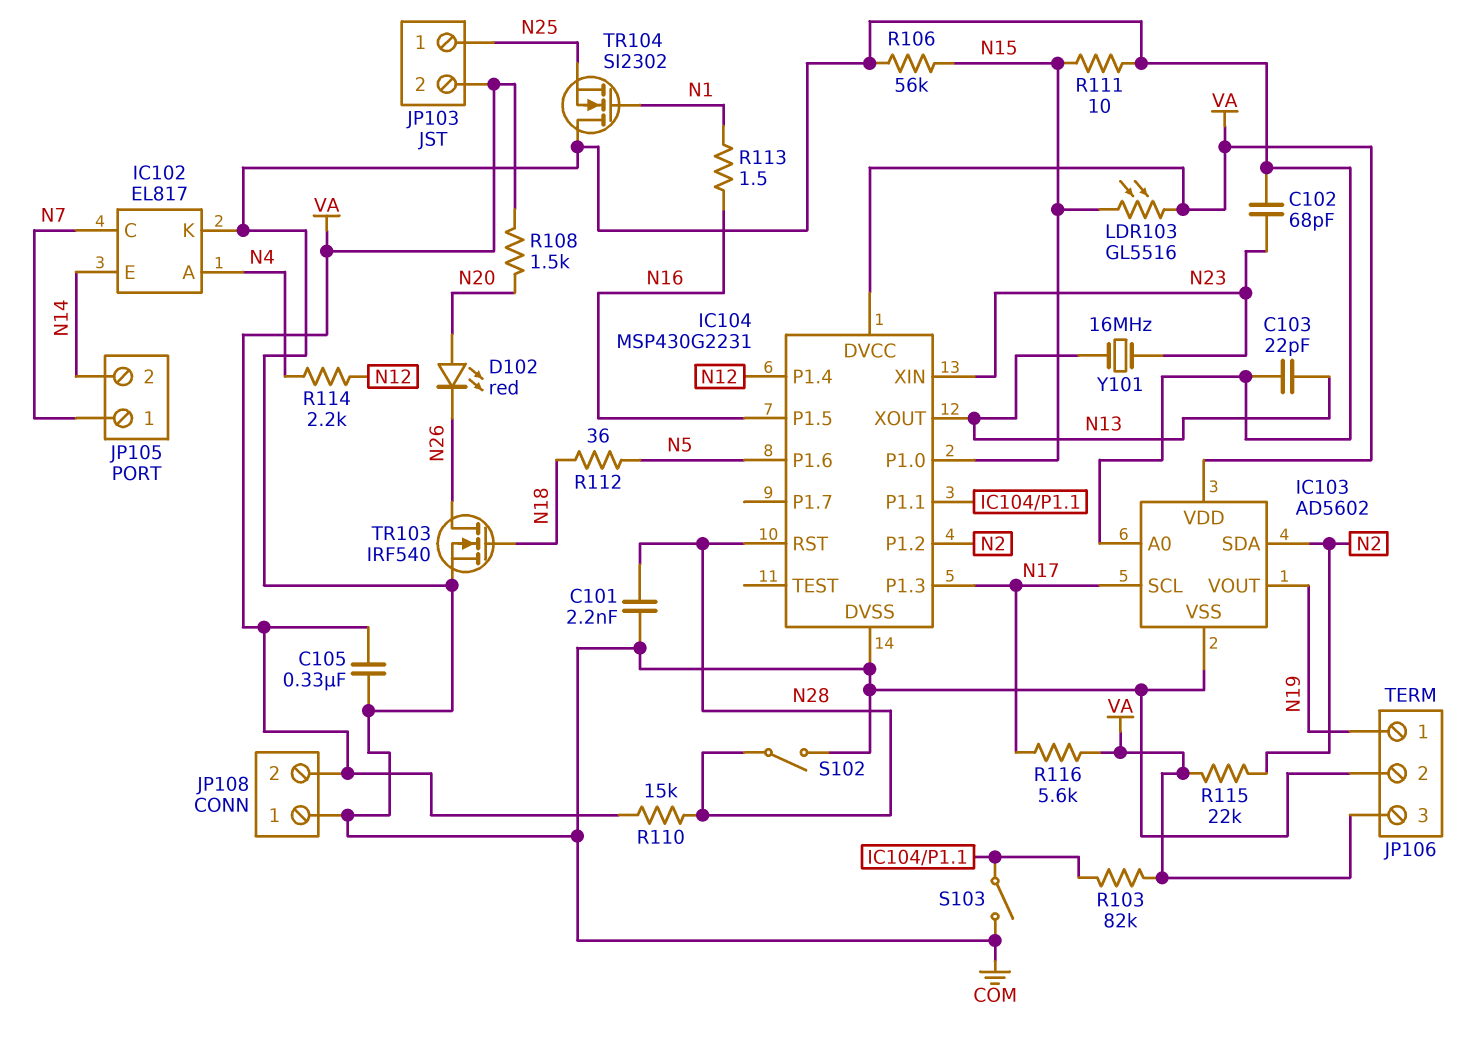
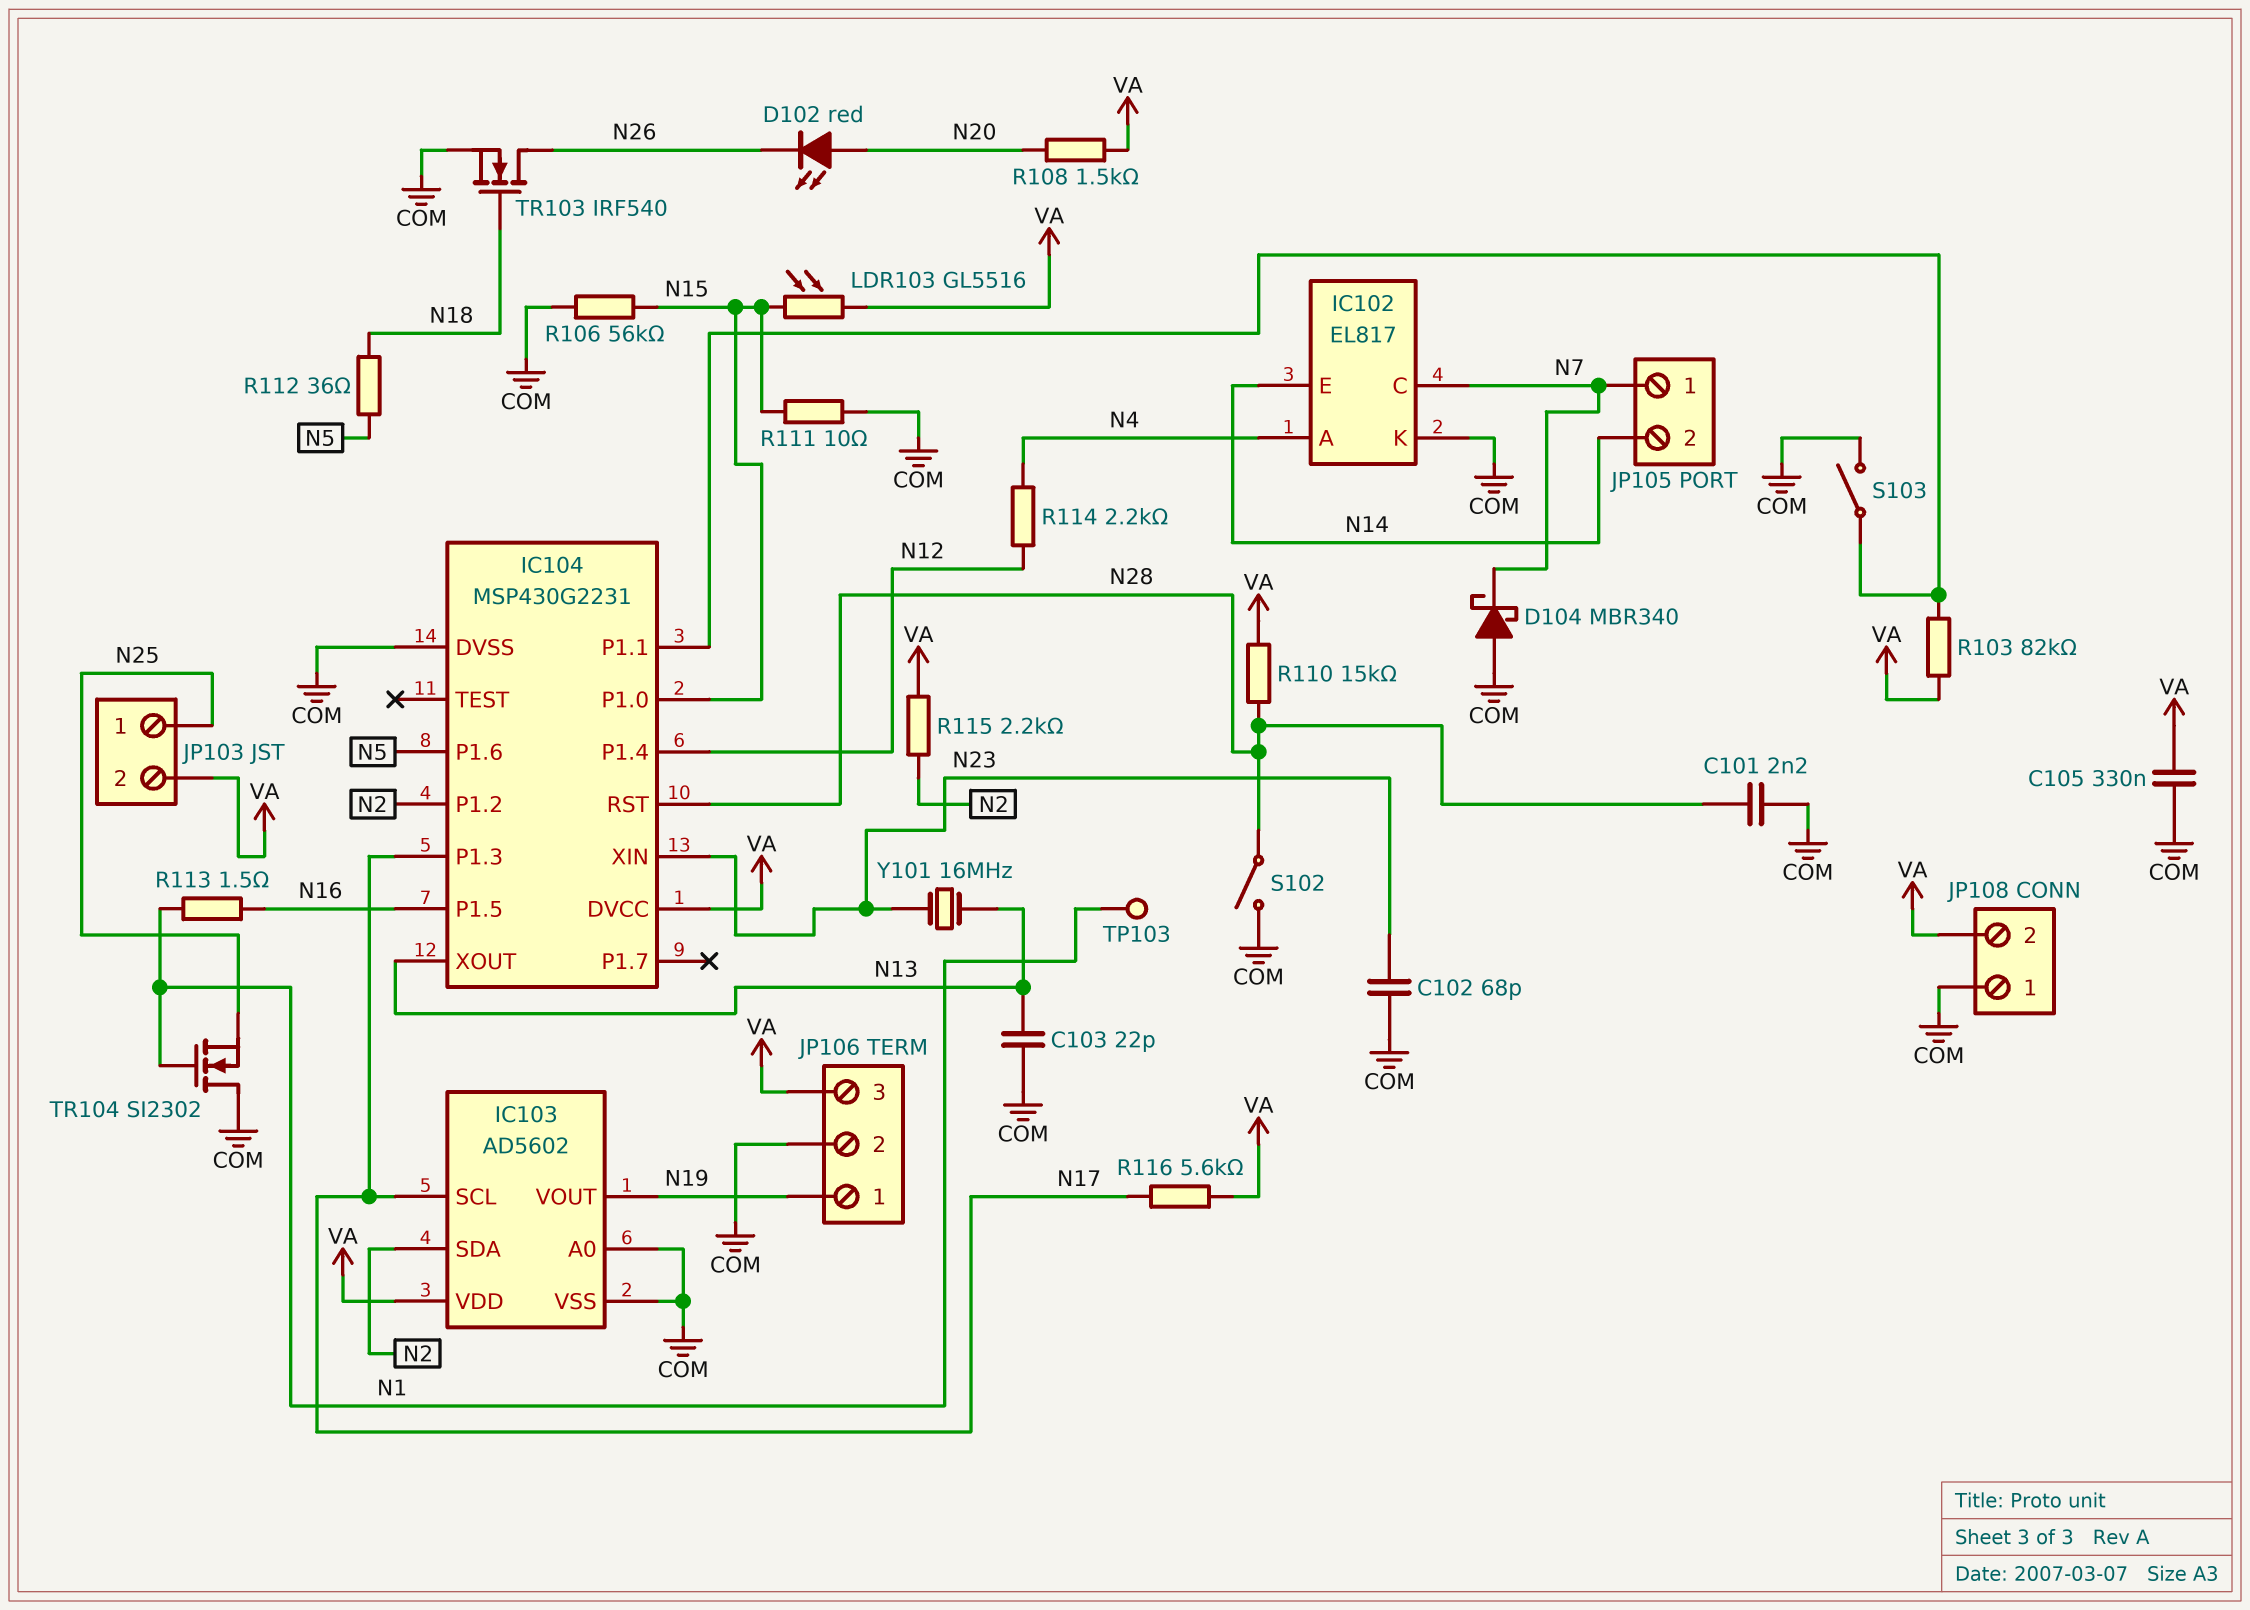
D104: none -> schottky MBR340 (A COM, K N7)
R115: 22k (N2, VA) -> 2.2k (N2, VA)
TP103: none -> test point (N1)

